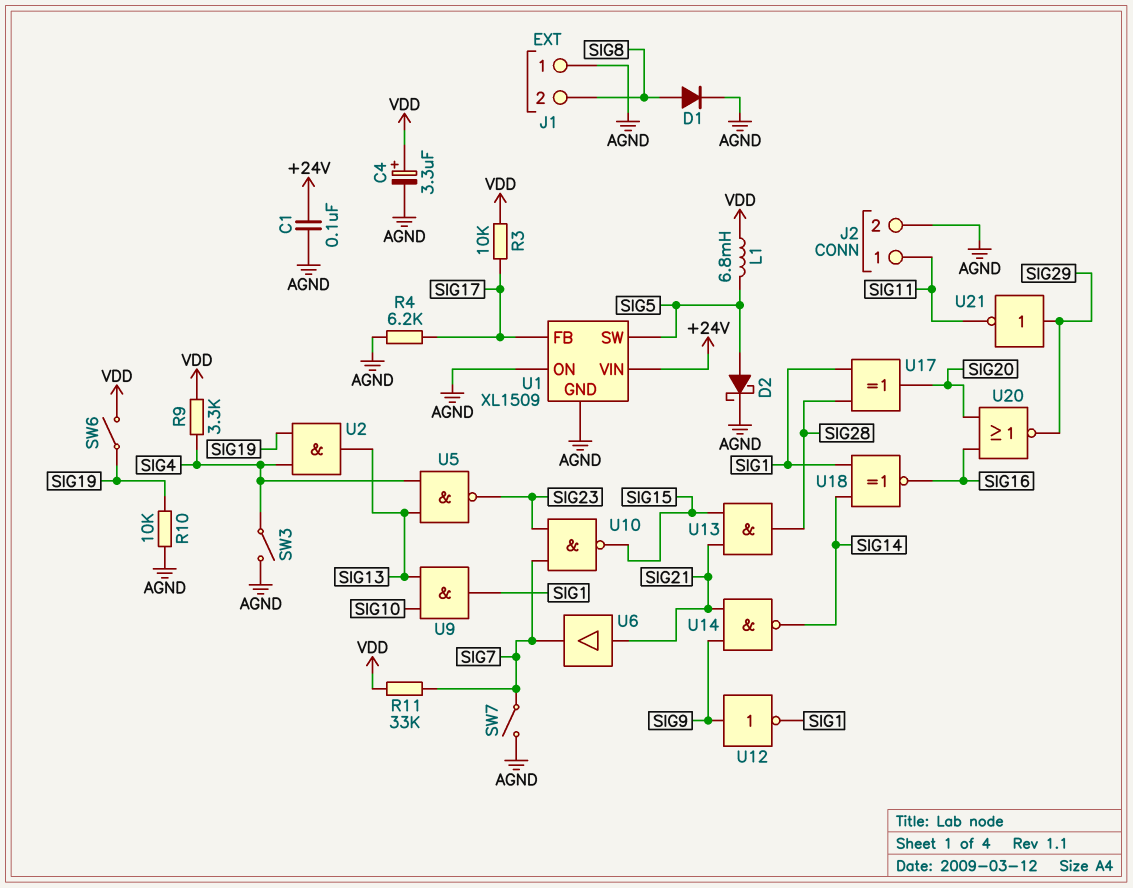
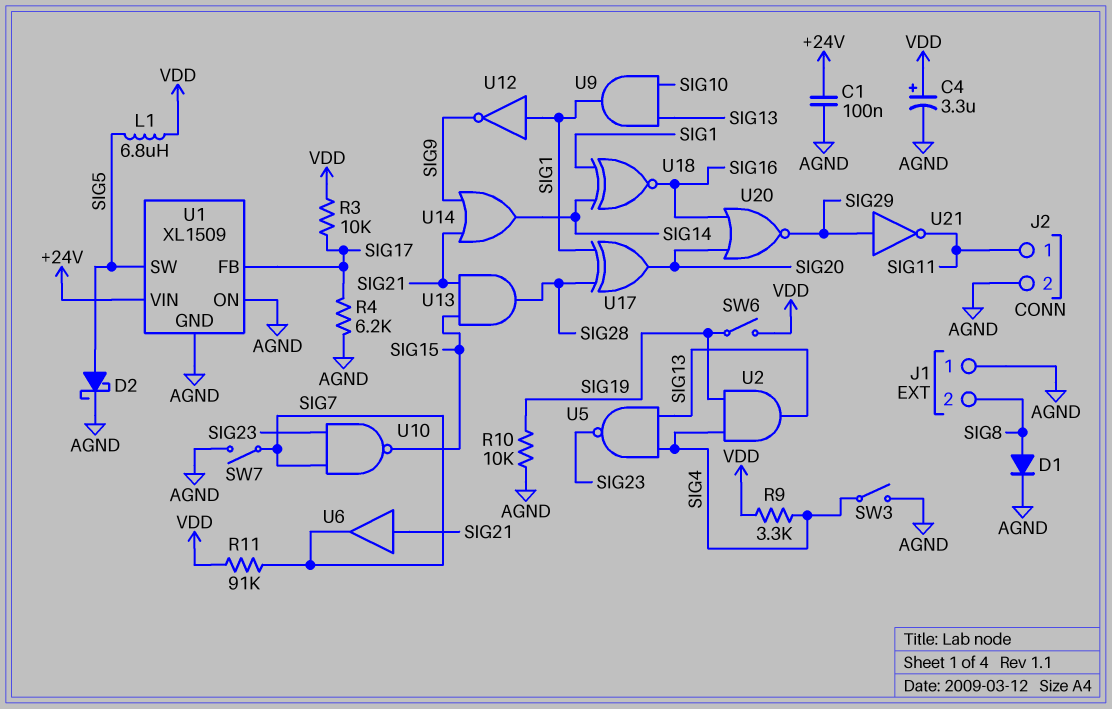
L1: 6.8mH (SIG5, VDD) -> 6.8uH (SIG5, VDD)
R11: 33k (SIG7, VDD) -> 91k (SIG7, VDD)
U12: NOT (in SIG9, out SIG1) -> NOT (in SIG1, out SIG9)
U14: NAND (in SIG9, in SIG21, out SIG14) -> OR (in SIG9, in SIG21, out SIG14)

